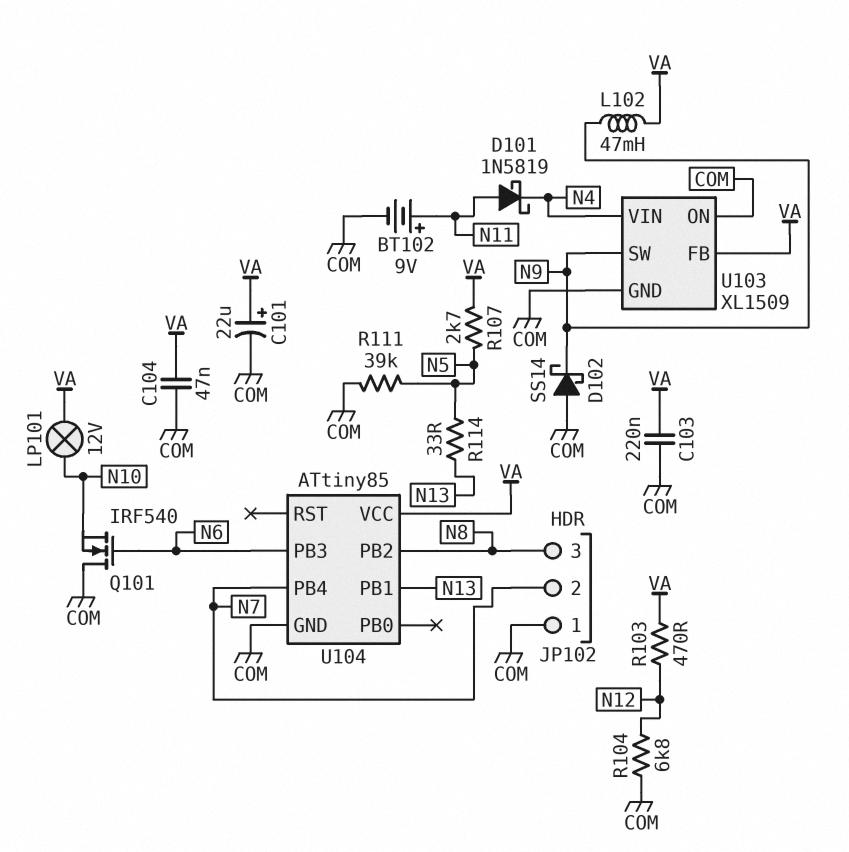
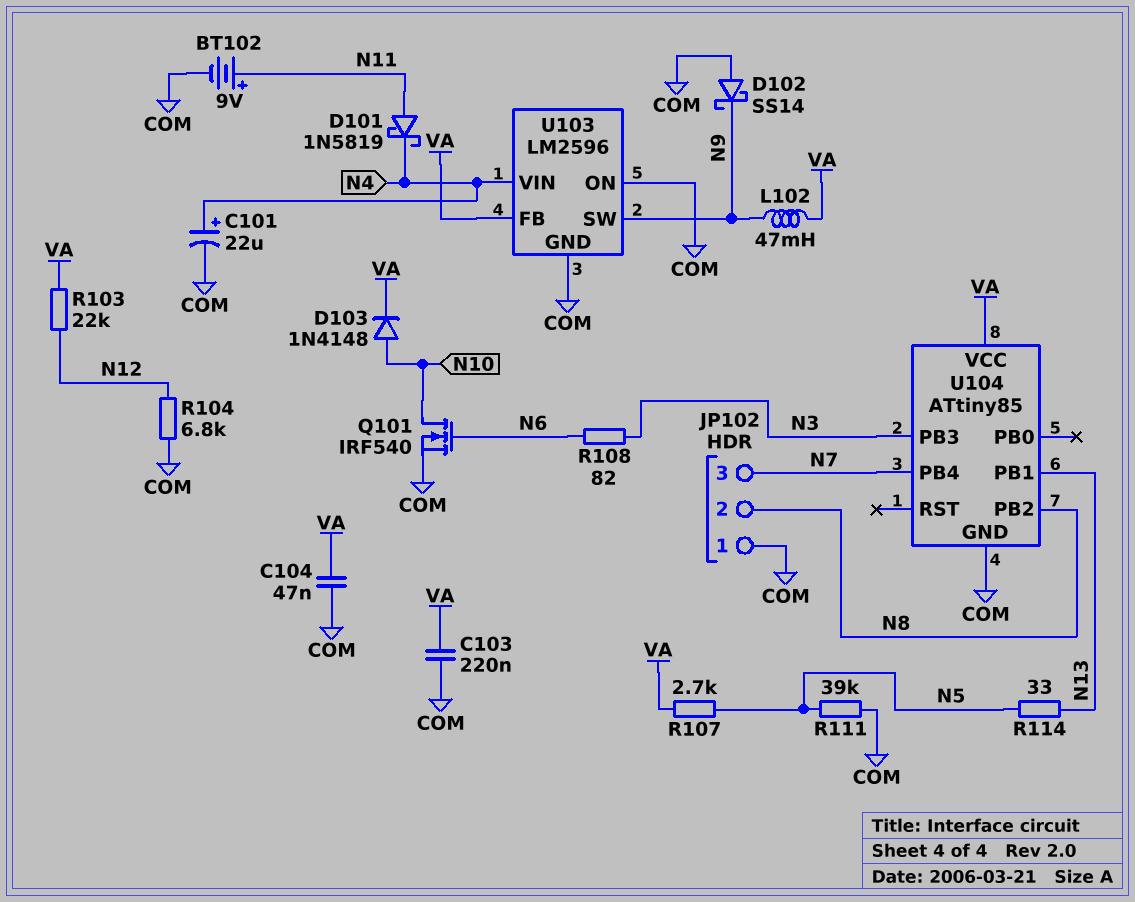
C101: 22uF (plus VA, minus COM) -> 22uF (plus N4, minus COM)
D103: none -> diode 1N4148 (A N10, K VA)
JP102 pin 2: N7 -> N8
JP102 pin 3: N8 -> N7
LP101: lamp 12V (N10, VA) -> none
Q101: NMOS IRF540 (G N6, D COM, S N10) -> NMOS IRF540 (G N6, D N10, S COM)
R103: 470 (N12, VA) -> 22k (N12, VA)
R108: none -> 82 (N3, N6)
U103: XL1509 -> LM2596
U104 pin PB3: N6 -> N3

